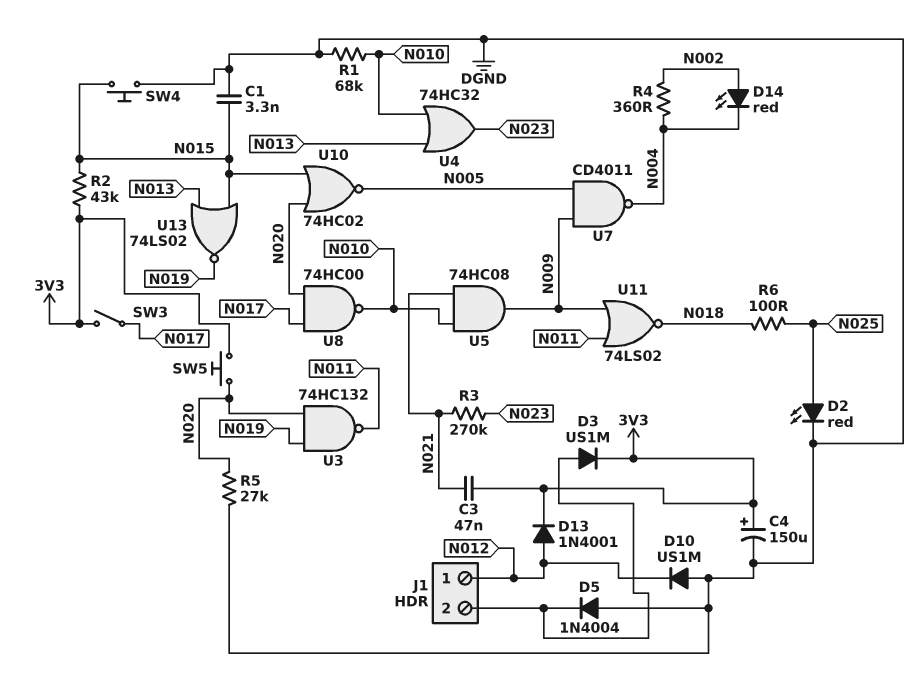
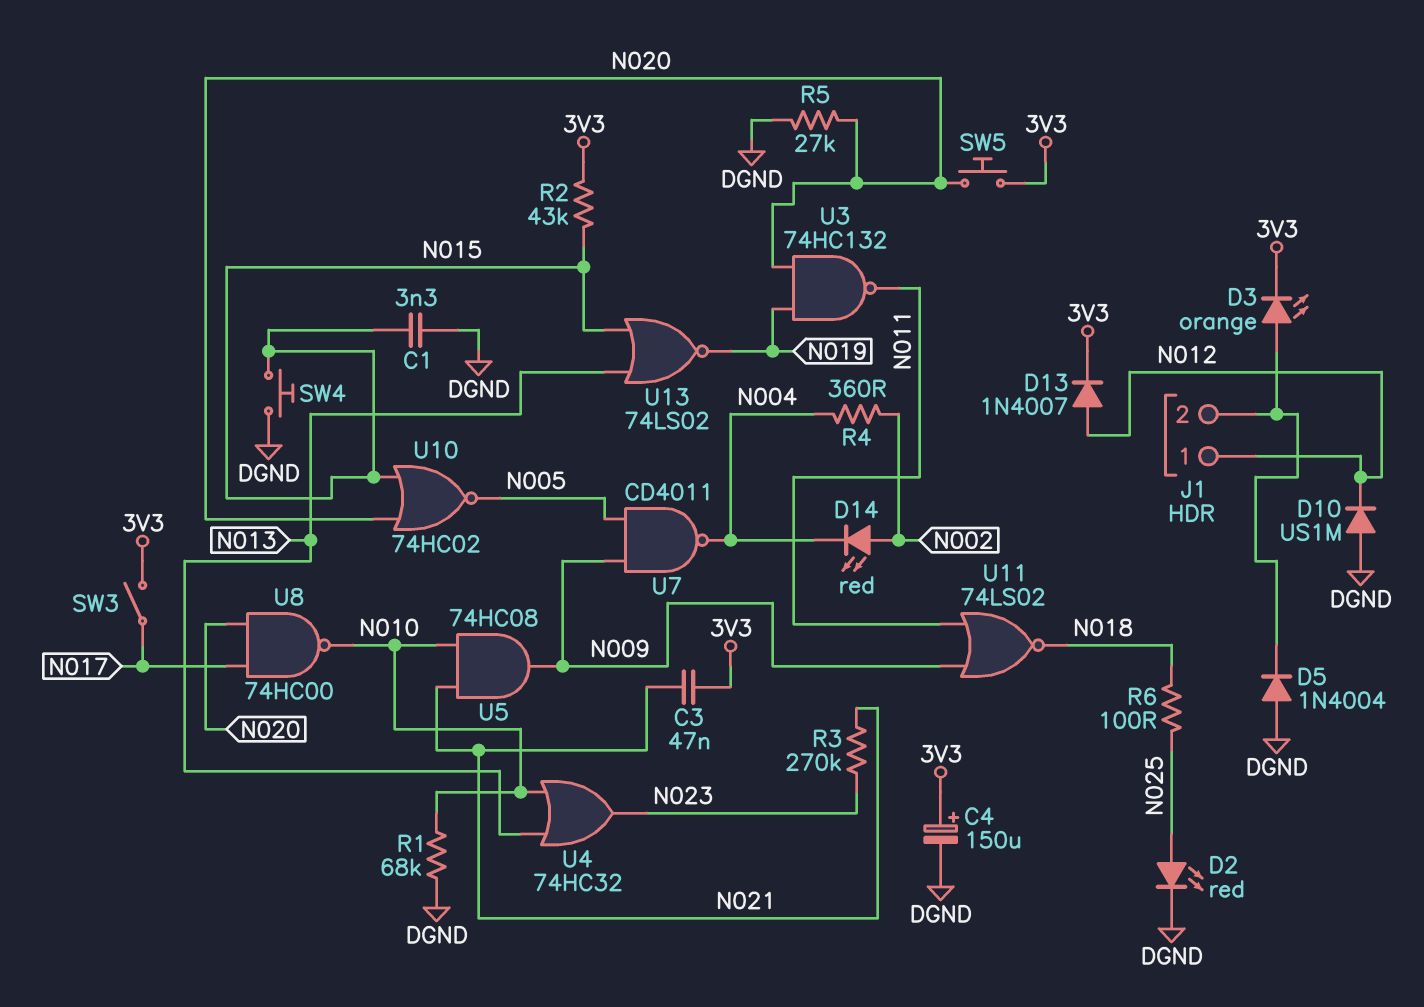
D3: diode US1M (A J1/2, K 3V3) -> LED orange (A J1/2, K 3V3)
D13: diode 1N4001 (A N012, K 3V3) -> diode 1N4007 (A N012, K 3V3)

